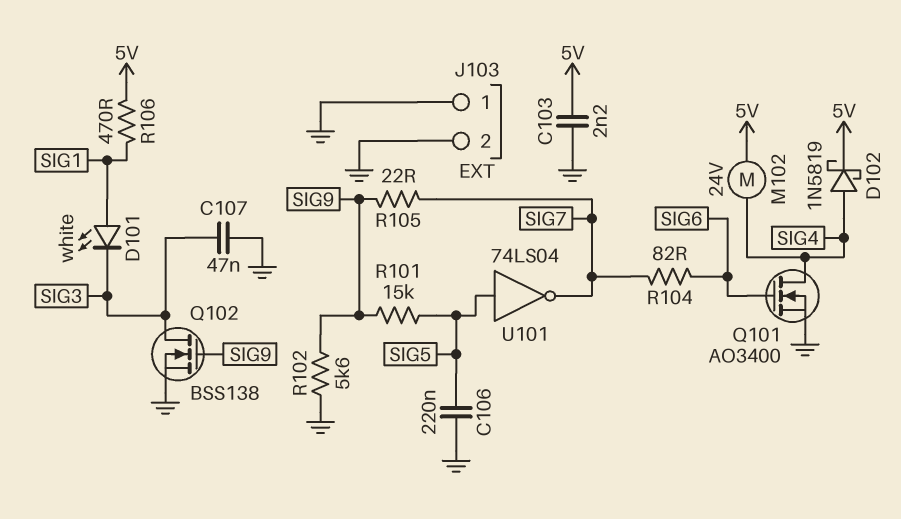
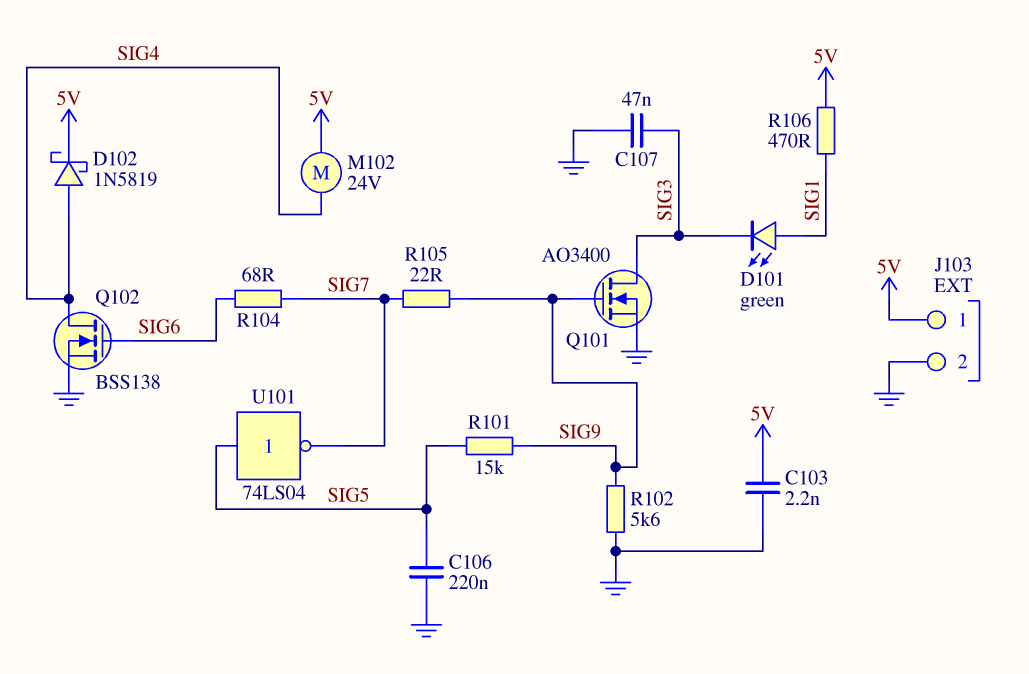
D101: LED white (A SIG1, K SIG3) -> LED green (A SIG1, K SIG3)
J103 pin 1: GND -> 5V
Q101: NMOS AO3400 (G SIG6, D SIG4, S GND) -> NMOS AO3400 (G SIG9, D SIG3, S GND)
Q102: NMOS BSS138 (G SIG9, D SIG3, S GND) -> NMOS BSS138 (G SIG6, D SIG4, S GND)
R104: 82 (SIG6, SIG7) -> 68 (SIG6, SIG7)

